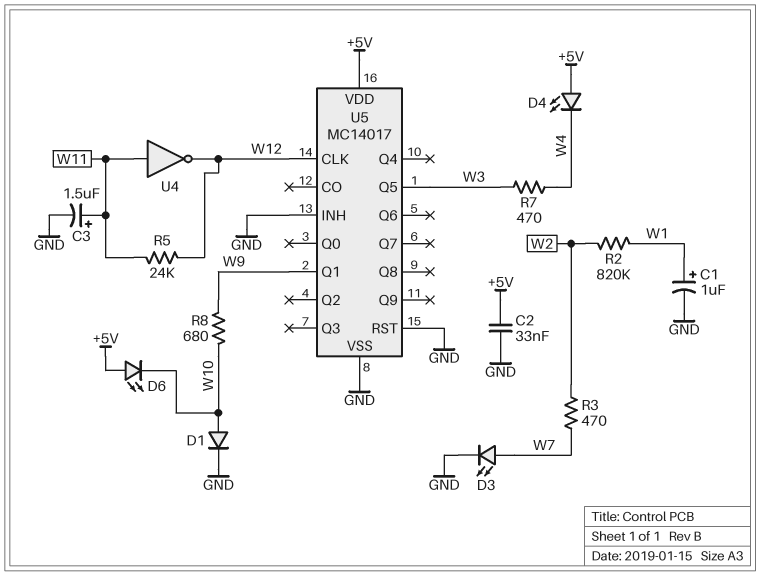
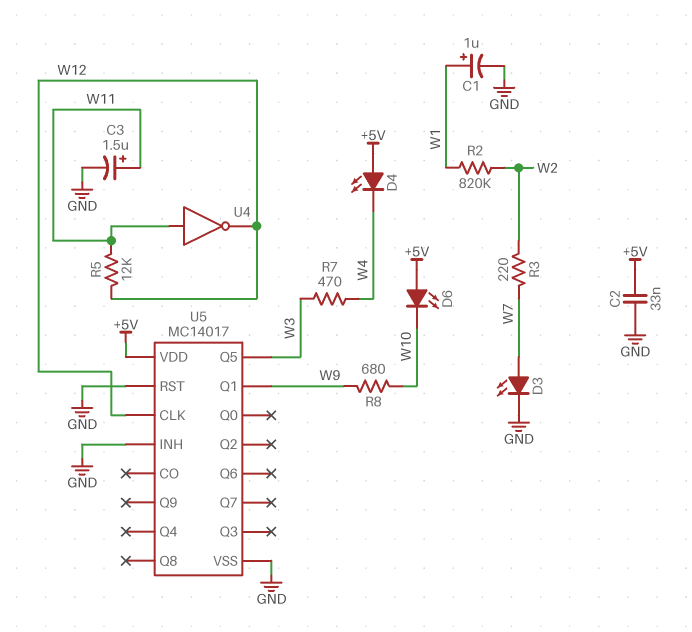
D1: diode (A W10, K GND) -> none
R3: 470 (W2, W7) -> 220 (W2, W7)
R5: 24k (W11, W12) -> 12k (W11, W12)

